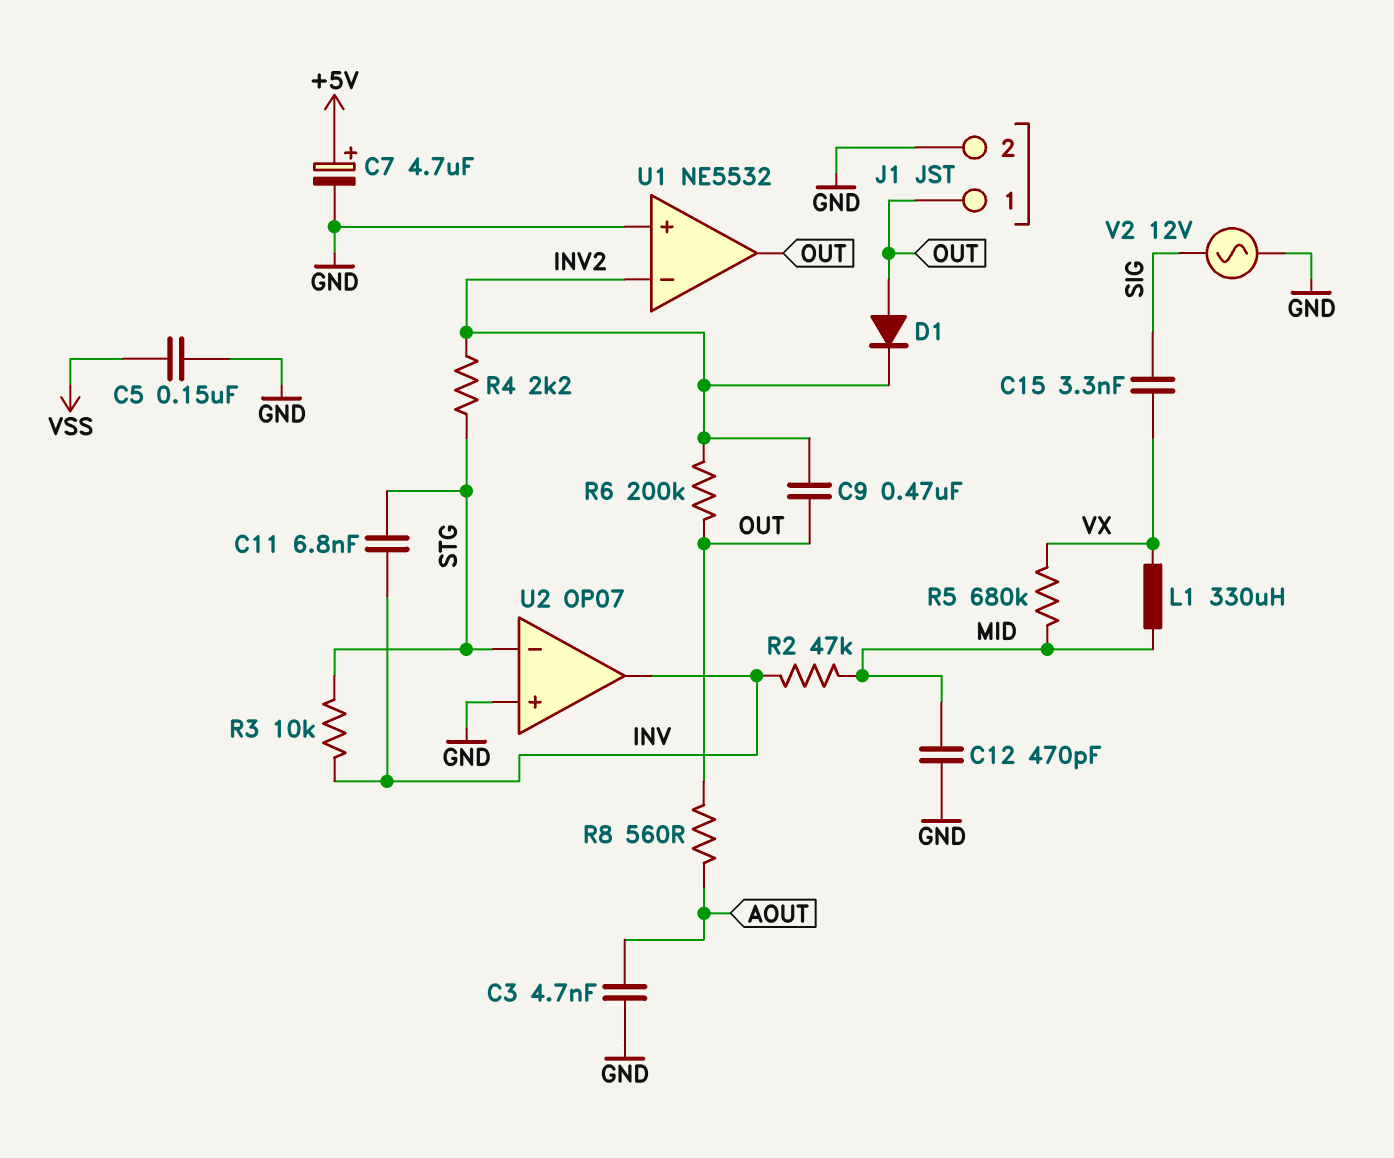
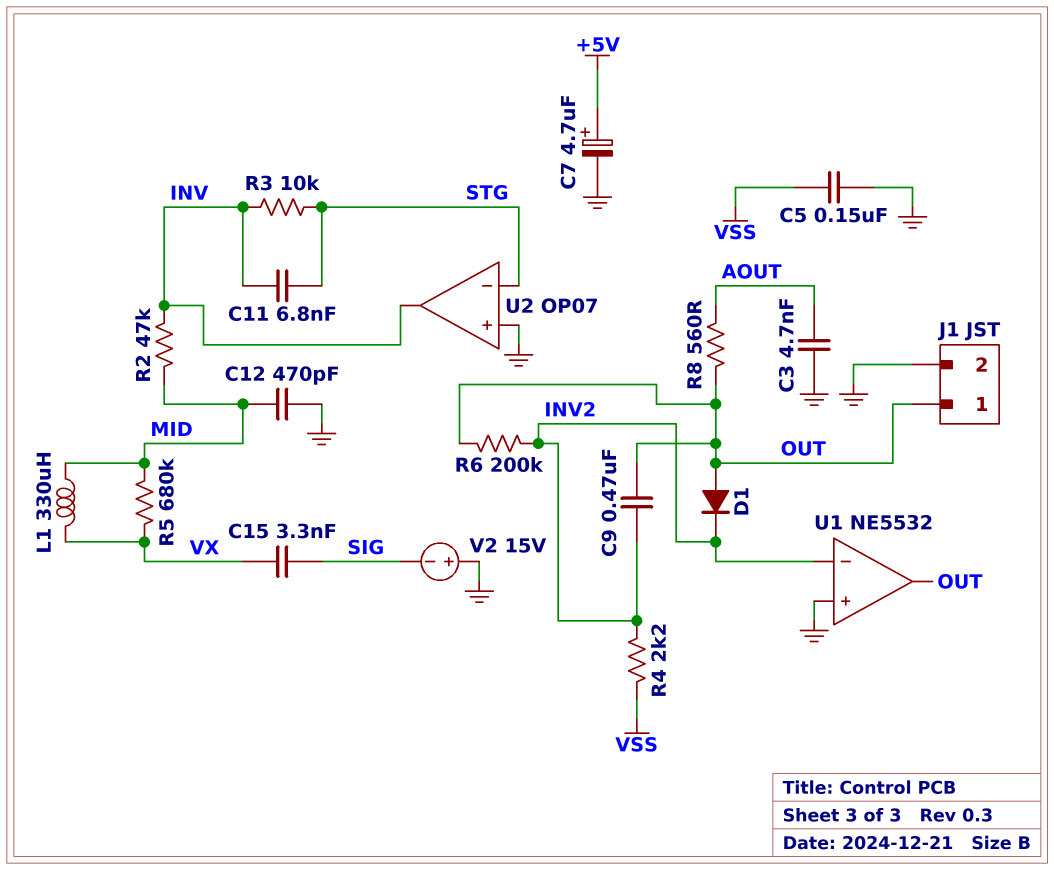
R4: 2.2k (INV2, STG) -> 2.2k (INV2, VSS)
V2: AC 12V (GND, SIG) -> 15V (plus GND, minus SIG)

